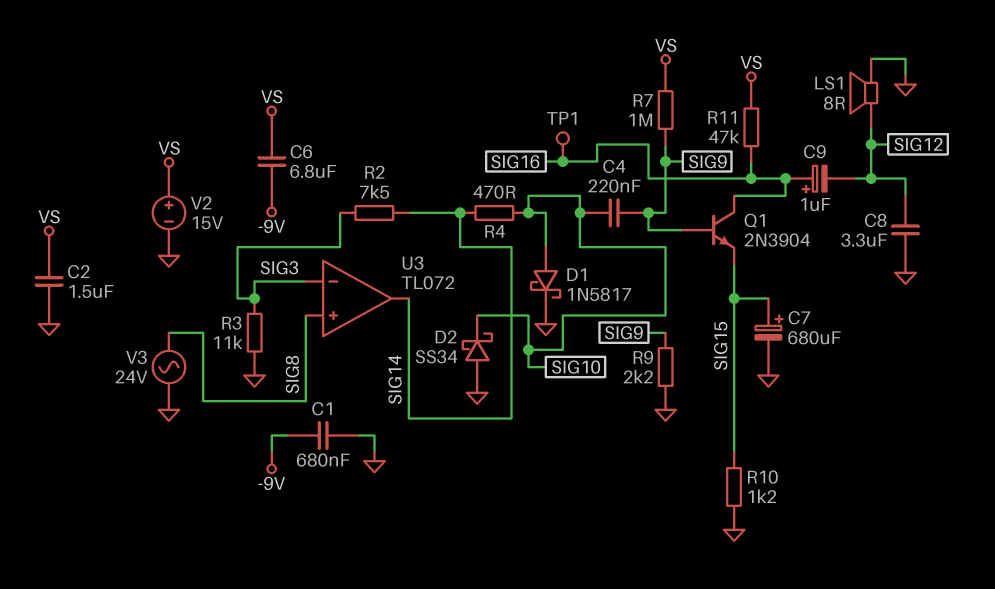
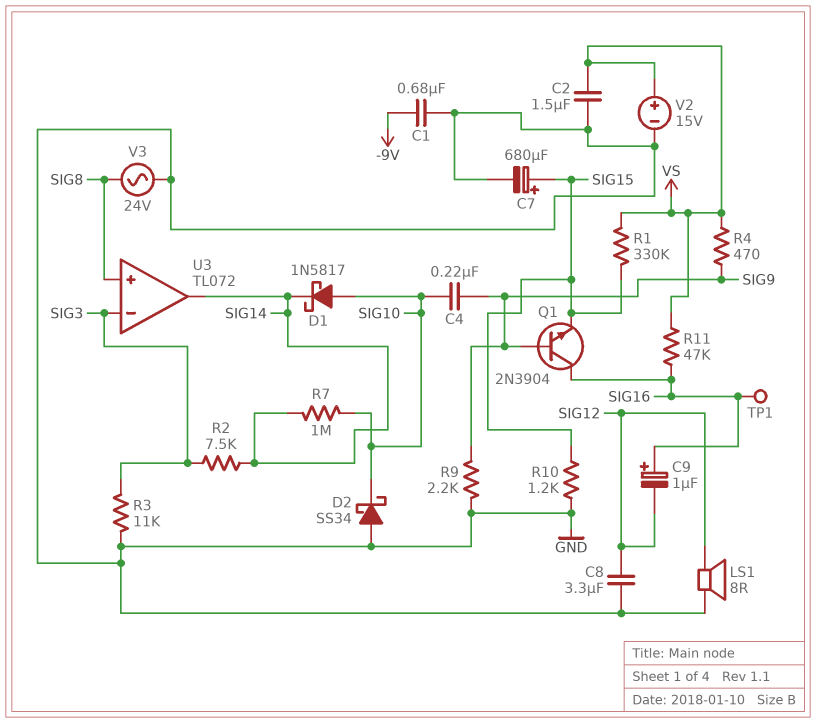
C6: 6.8uF (-9V, VS) -> none
D1: schottky 1N5817 (A SIG10, K GND) -> schottky 1N5817 (A SIG10, K SIG14)
R1: none -> 330k (SIG15, VS)
R4: 470 (SIG10, SIG14) -> 470 (SIG9, VS)
R7: 1M (SIG9, VS) -> 1M (SIG10, SIG14)

